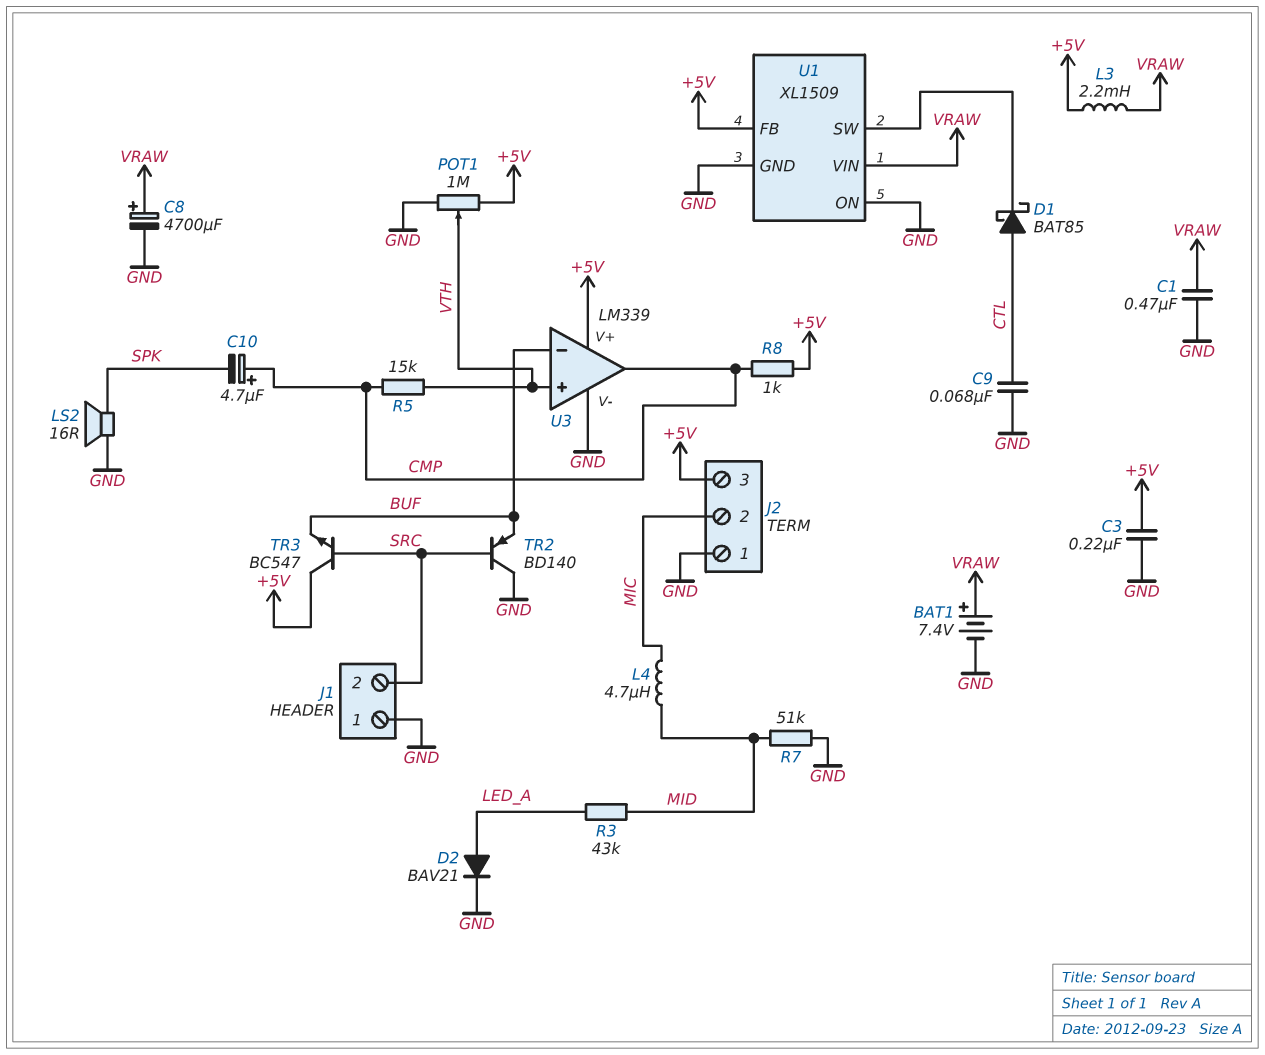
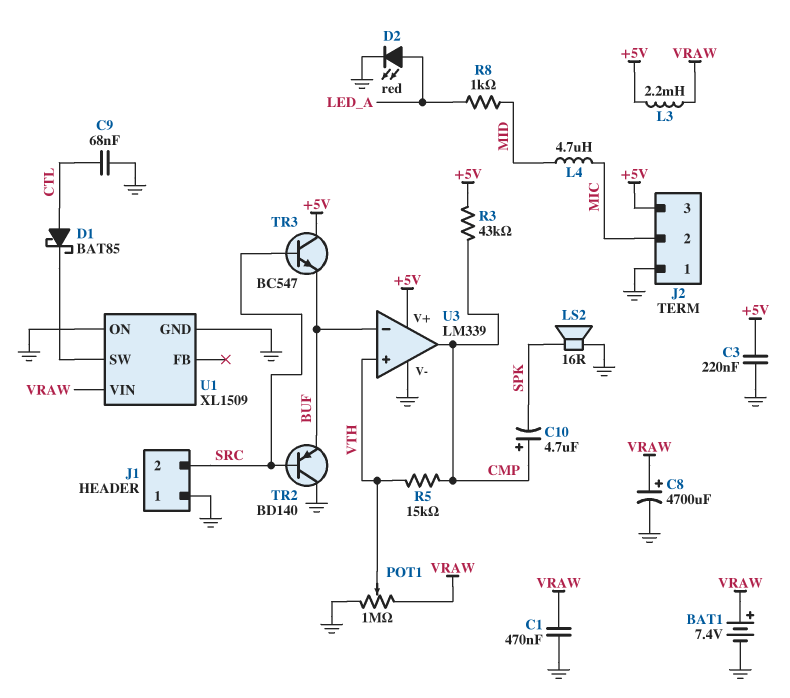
D2: diode BAV21 (A LED_A, K GND) -> LED red (A LED_A, K GND)
POT1: 1M (+5V, GND, wiper VTH) -> 1M (GND, VRAW, wiper VTH)
R3: 43k (LED_A, MID) -> 43k (+5V, CMP)
R7: 51k (GND, MID) -> none
R8: 1k (+5V, CMP) -> 1k (LED_A, MID)
U1 pin FB: +5V -> none

